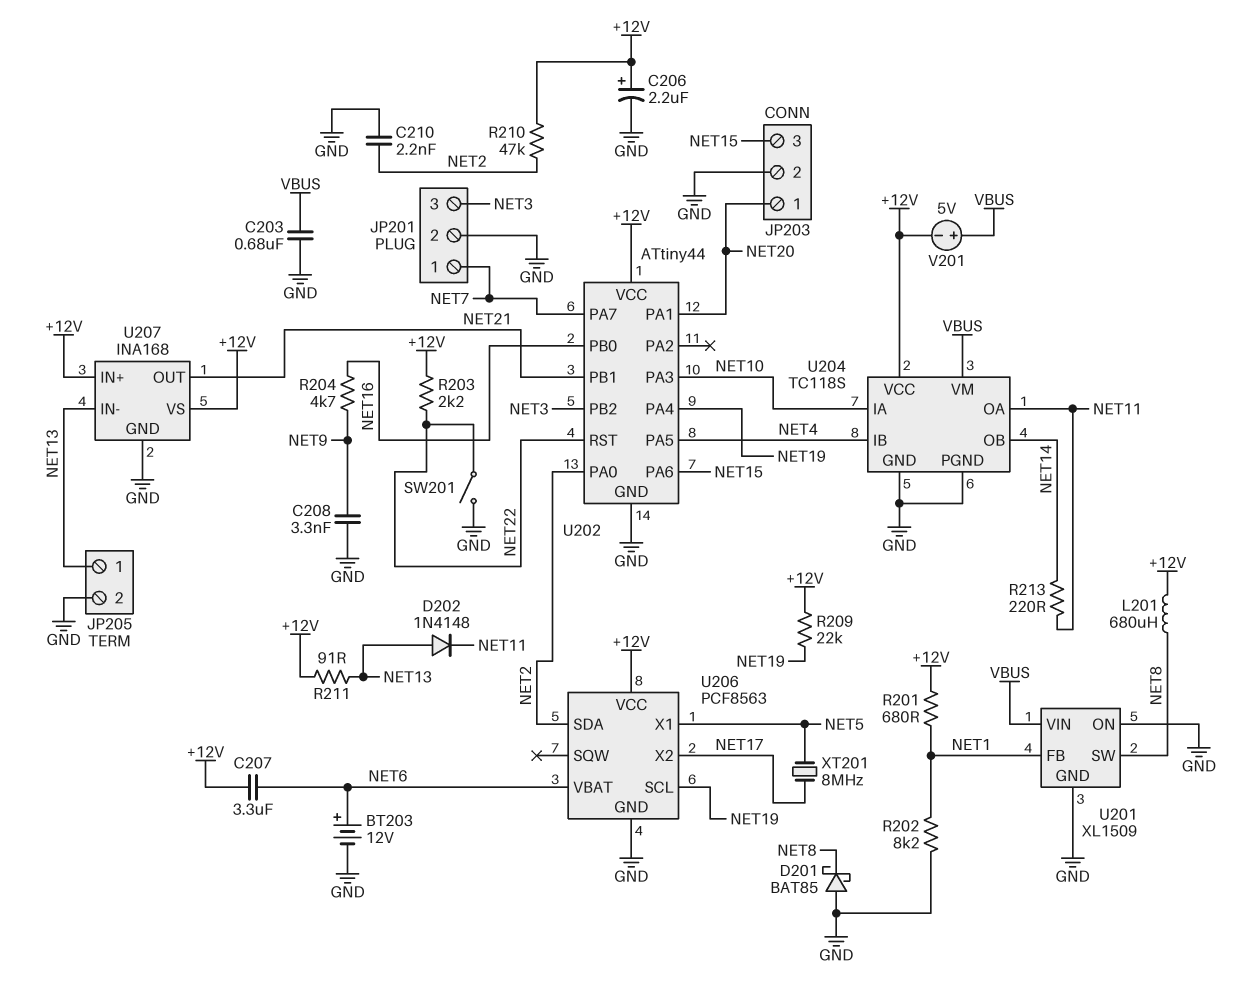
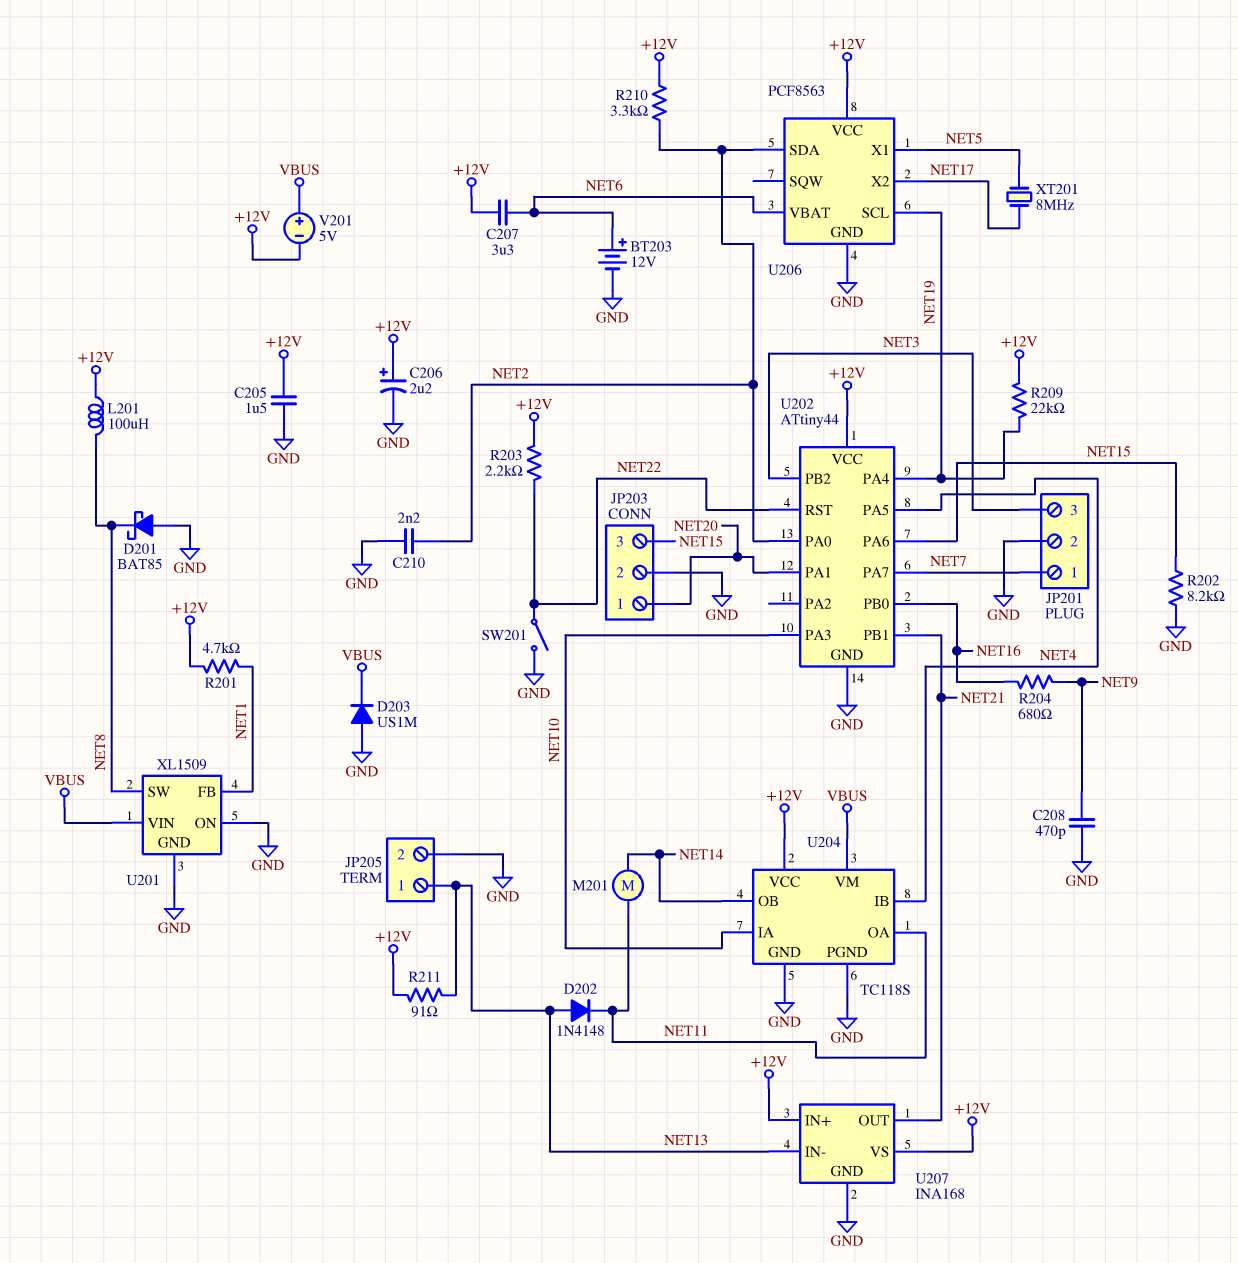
C203: 680nF (GND, VBUS) -> none
C205: none -> 1.5uF (+12V, GND)
C208: 3.3nF (GND, NET9) -> 470pF (GND, NET9)
D203: none -> diode US1M (A GND, K VBUS)
L201: 680uH (+12V, NET8) -> 100uH (+12V, NET8)
M201: none -> motor (NET11, NET14)
R201: 680 (+12V, NET1) -> 4.7k (+12V, NET1)
R202: 8.2k (GND, NET1) -> 8.2k (GND, NET15)
R204: 4.7k (NET9, NET16) -> 680 (NET9, NET16)
R210: 47k (+12V, NET2) -> 3.3k (+12V, NET2)
R213: 220 (NET11, NET14) -> none

